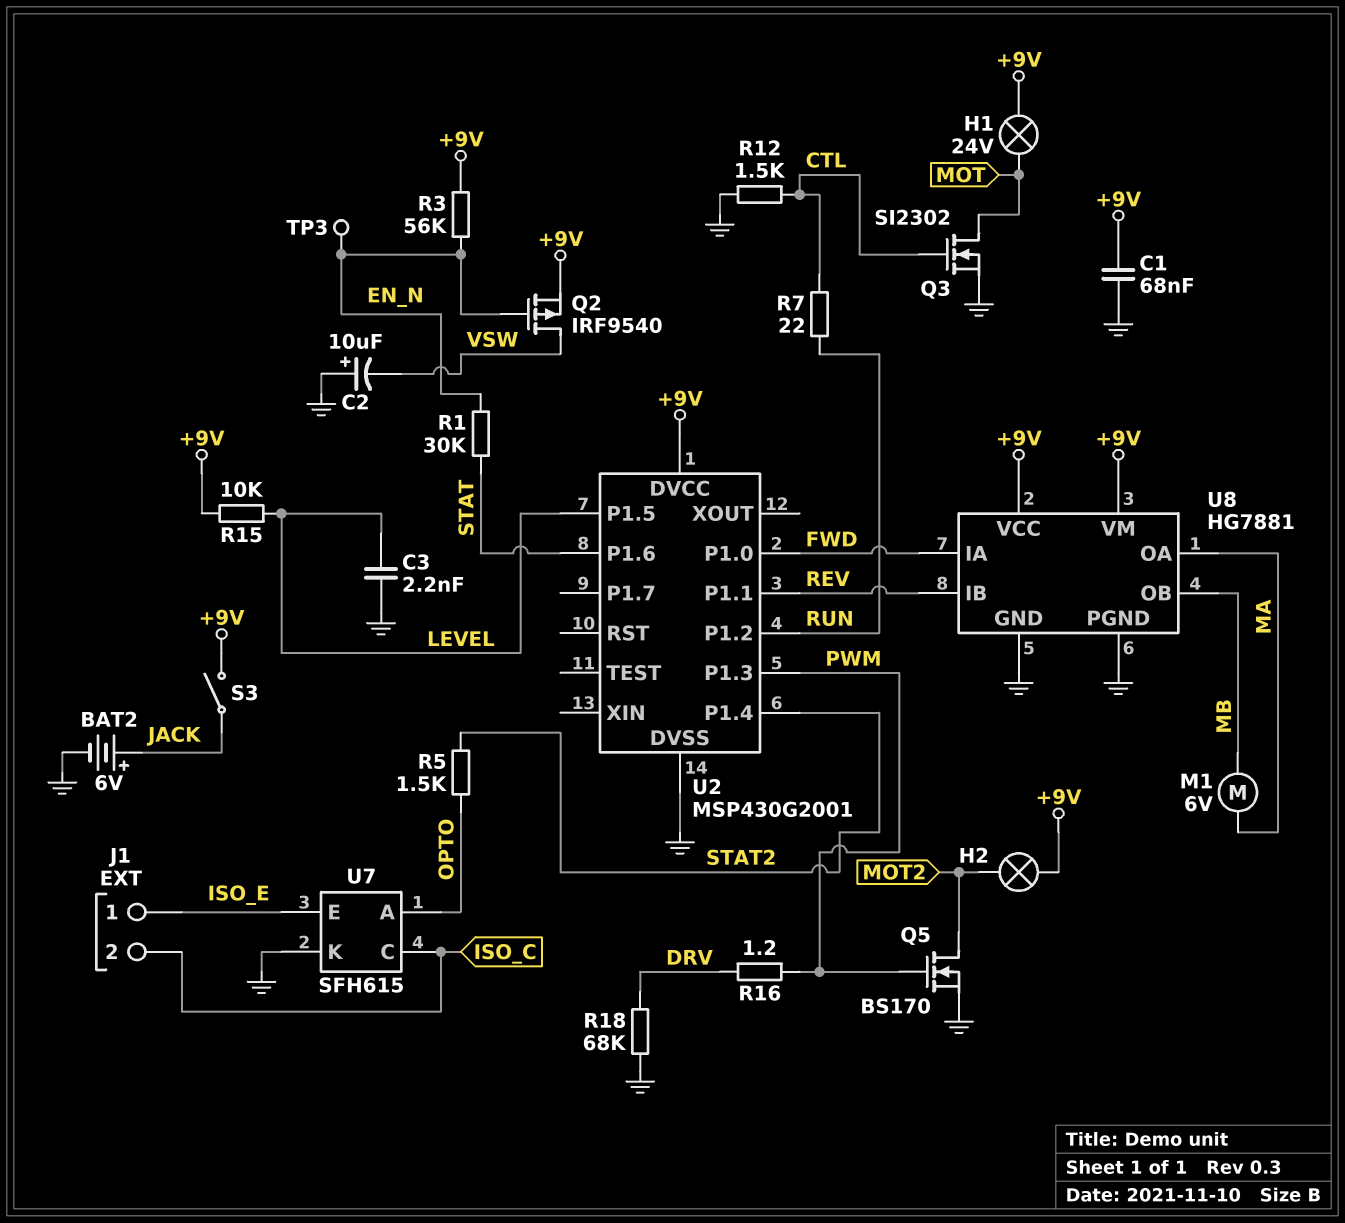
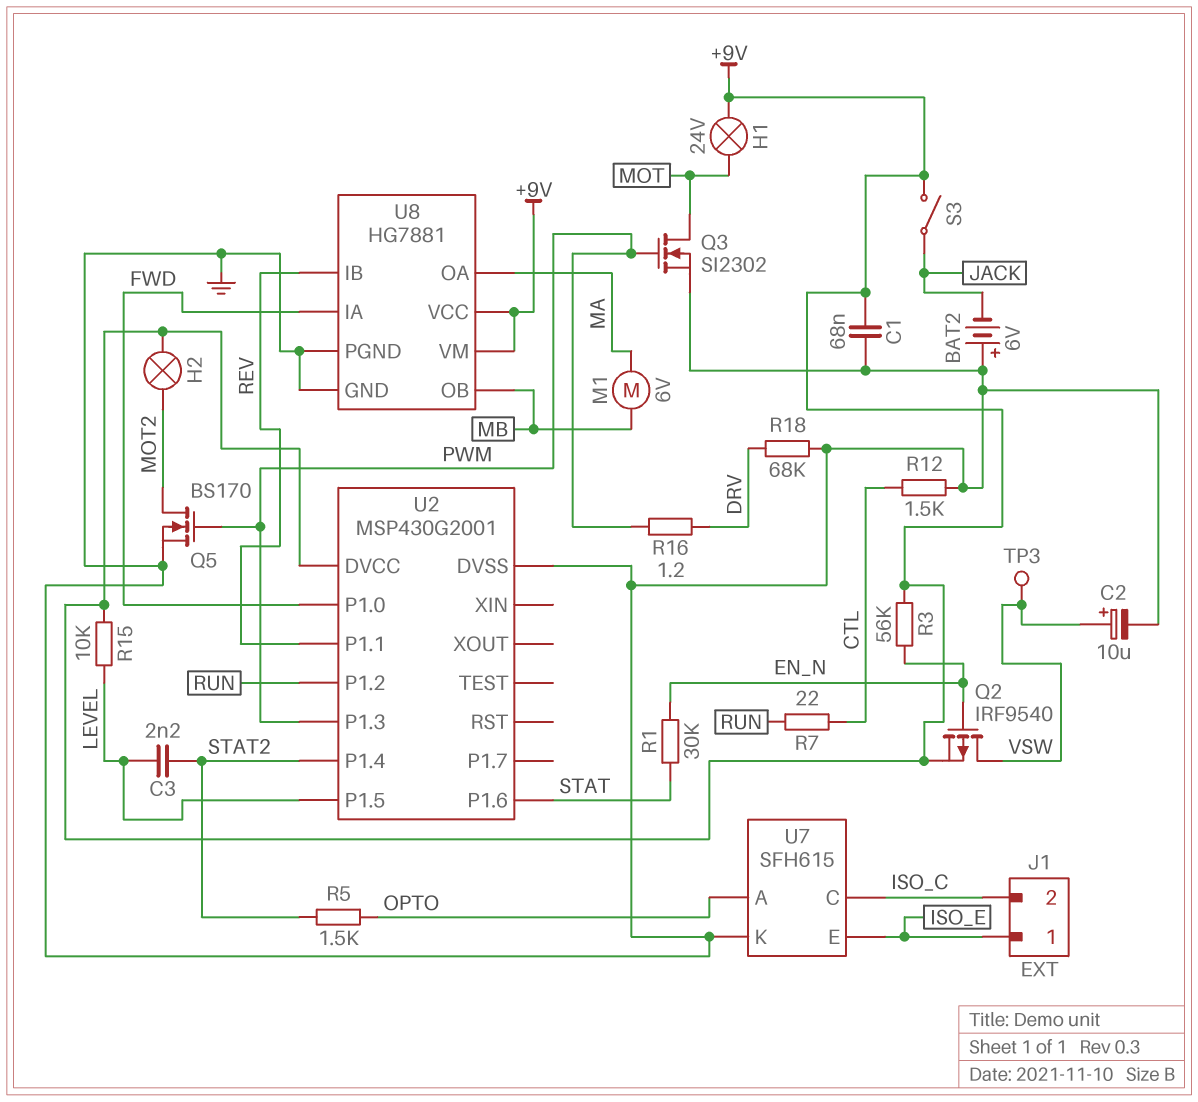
BAT2: 6V (plus JACK, minus GND) -> 6V (plus GND, minus JACK)
C2: 10uF (plus GND, minus VSW) -> 10uF (plus VSW, minus GND)
C3: 2.2nF (GND, LEVEL) -> 2.2nF (LEVEL, STAT2)
Q3: NMOS SI2302 (G CTL, D MOT, S GND) -> NMOS SI2302 (G PWM, D MOT, S GND)
TP3: test point (EN_N) -> test point (VSW)

